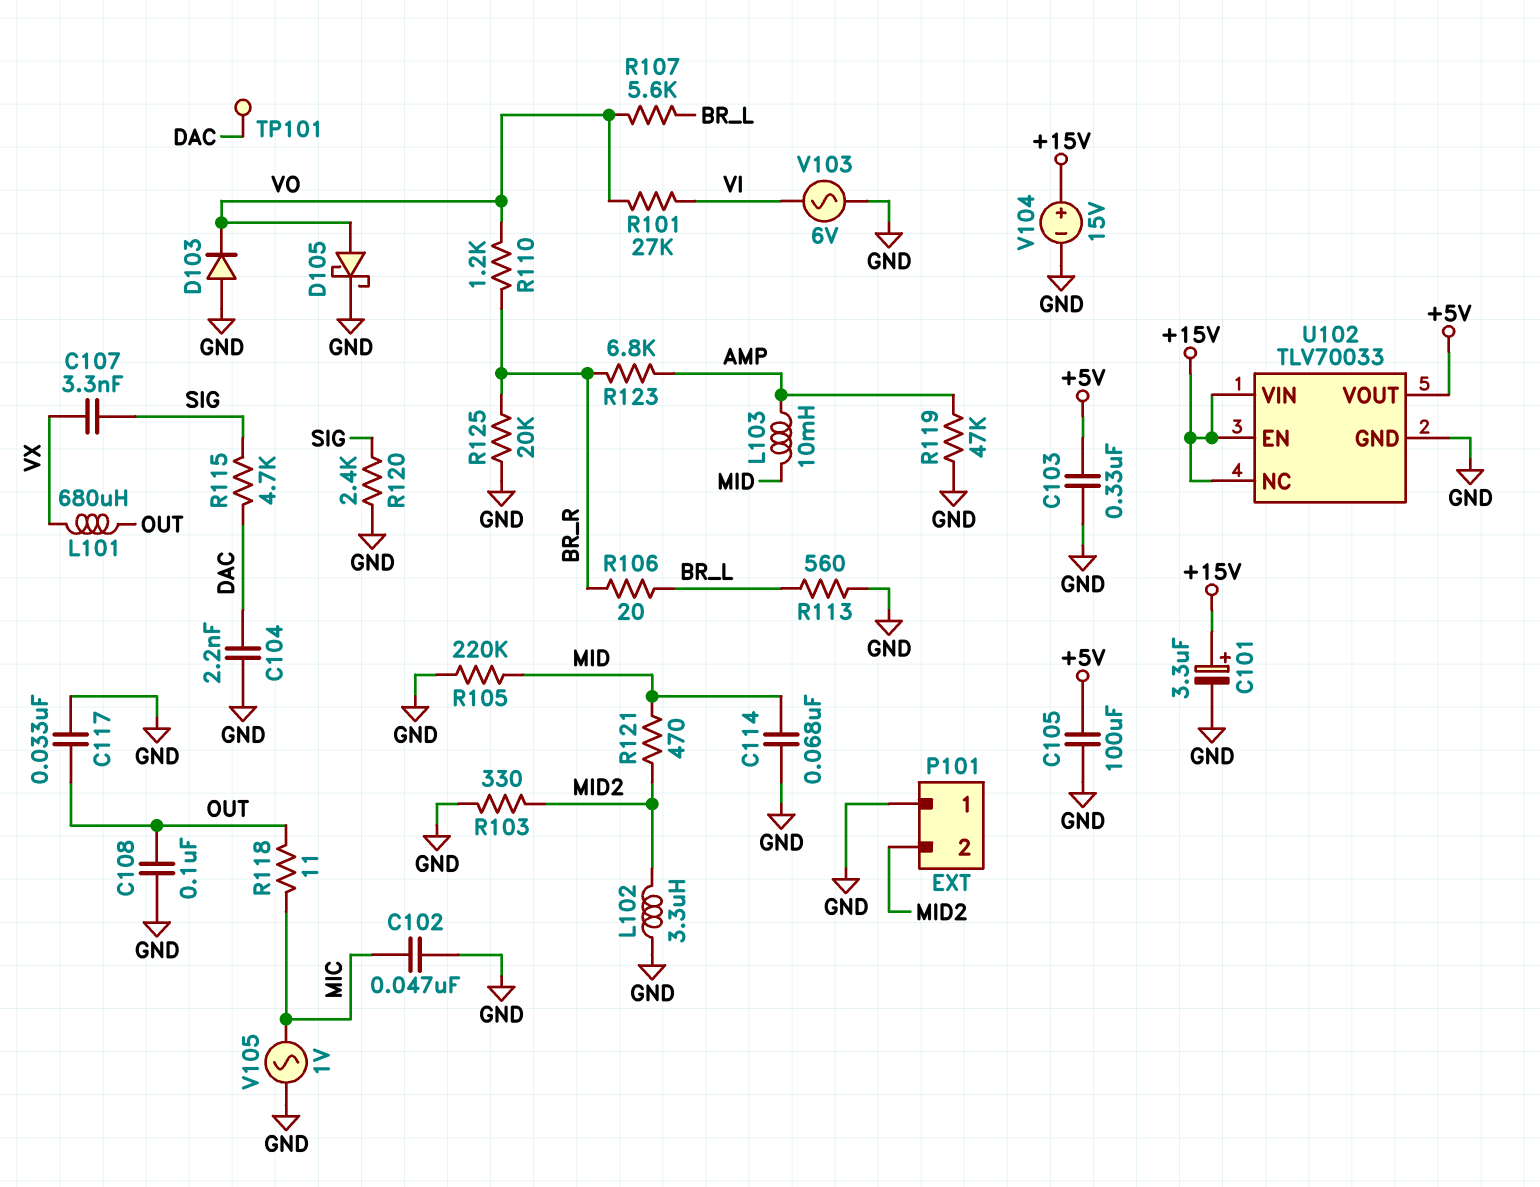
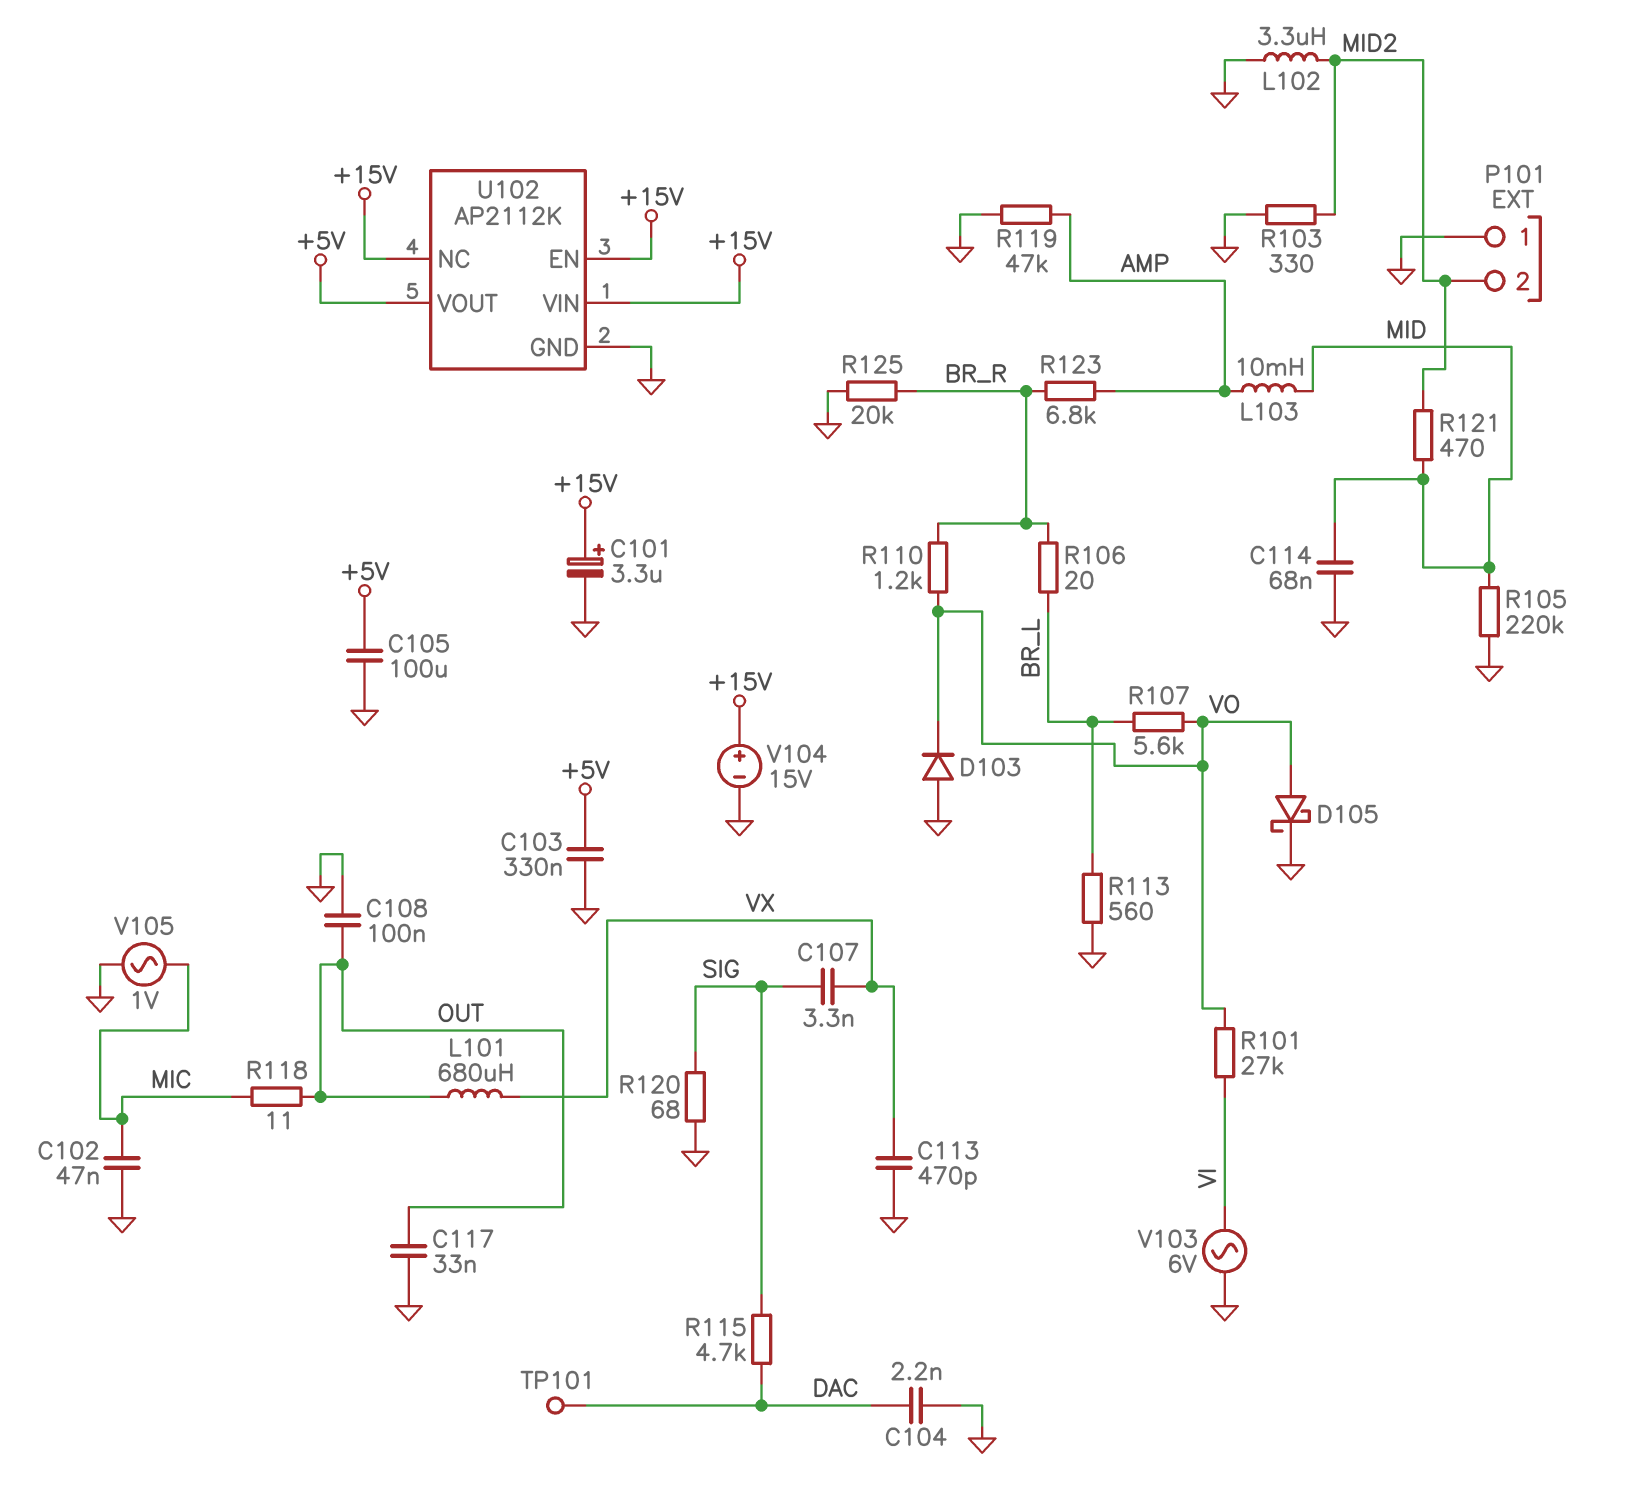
C113: none -> 470pF (GND, VX)
R120: 2.4k (GND, SIG) -> 68 (GND, SIG)
U102: TLV70033 -> AP2112K

